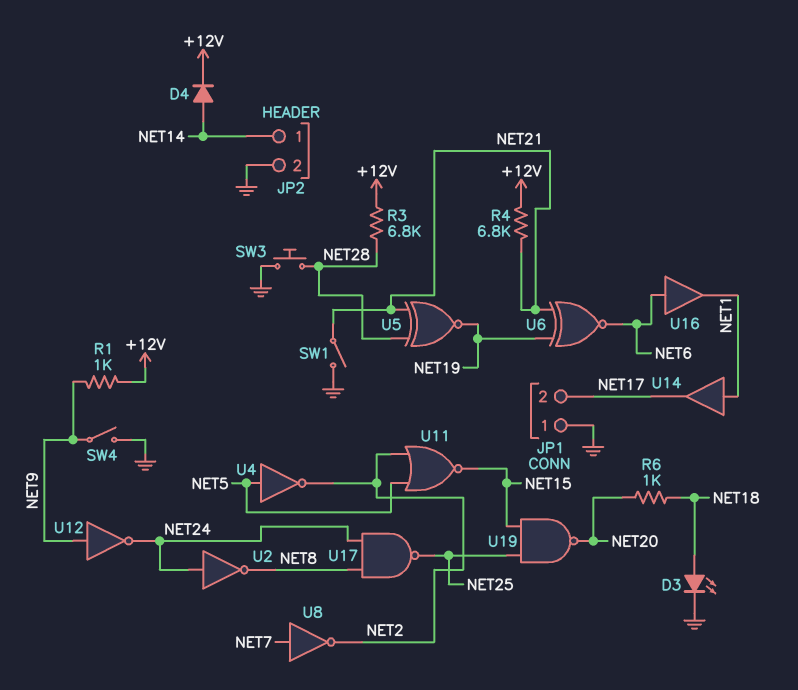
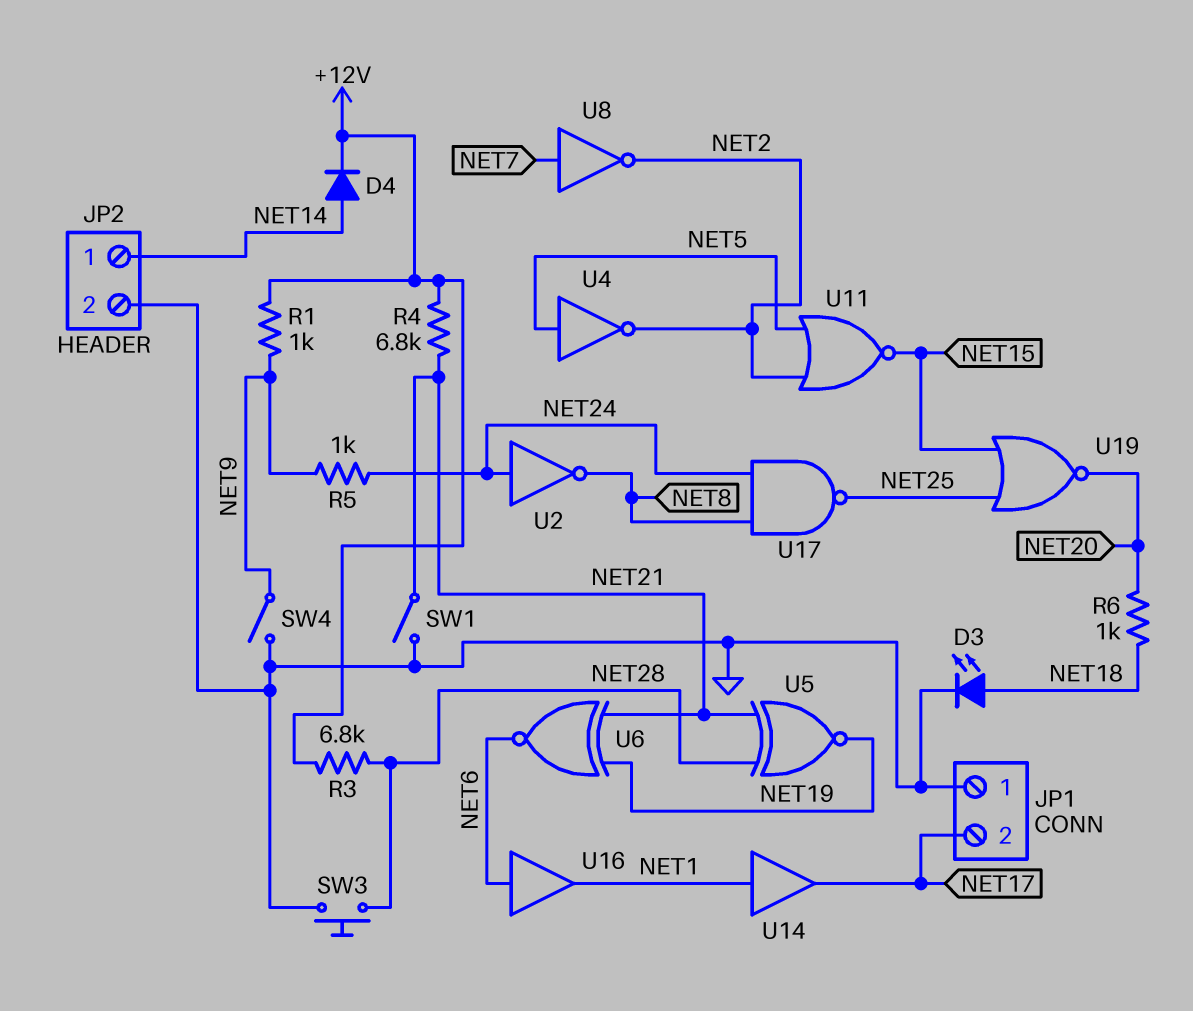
R5: none -> 1k (NET9, NET24)
U12: NOT (in NET9, out NET24) -> none
U19: NAND (in NET15, in NET25, out NET20) -> NOR (in NET15, in NET25, out NET20)

